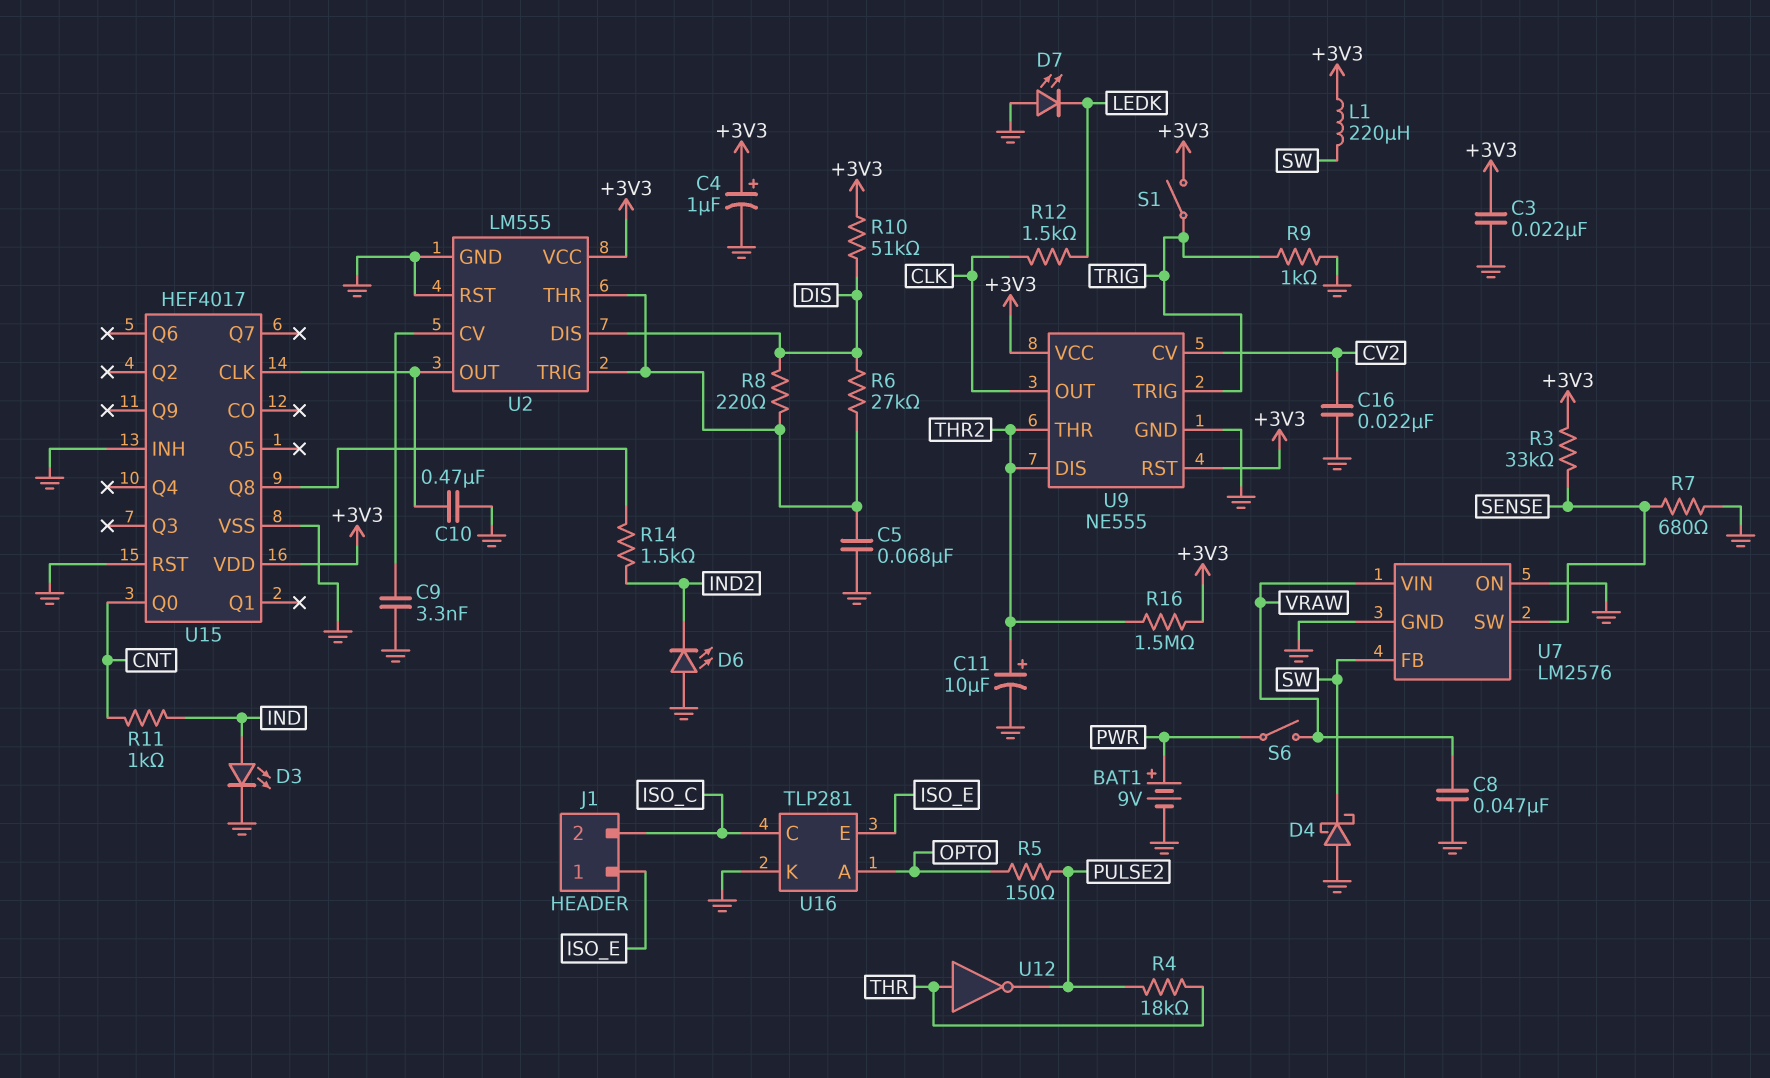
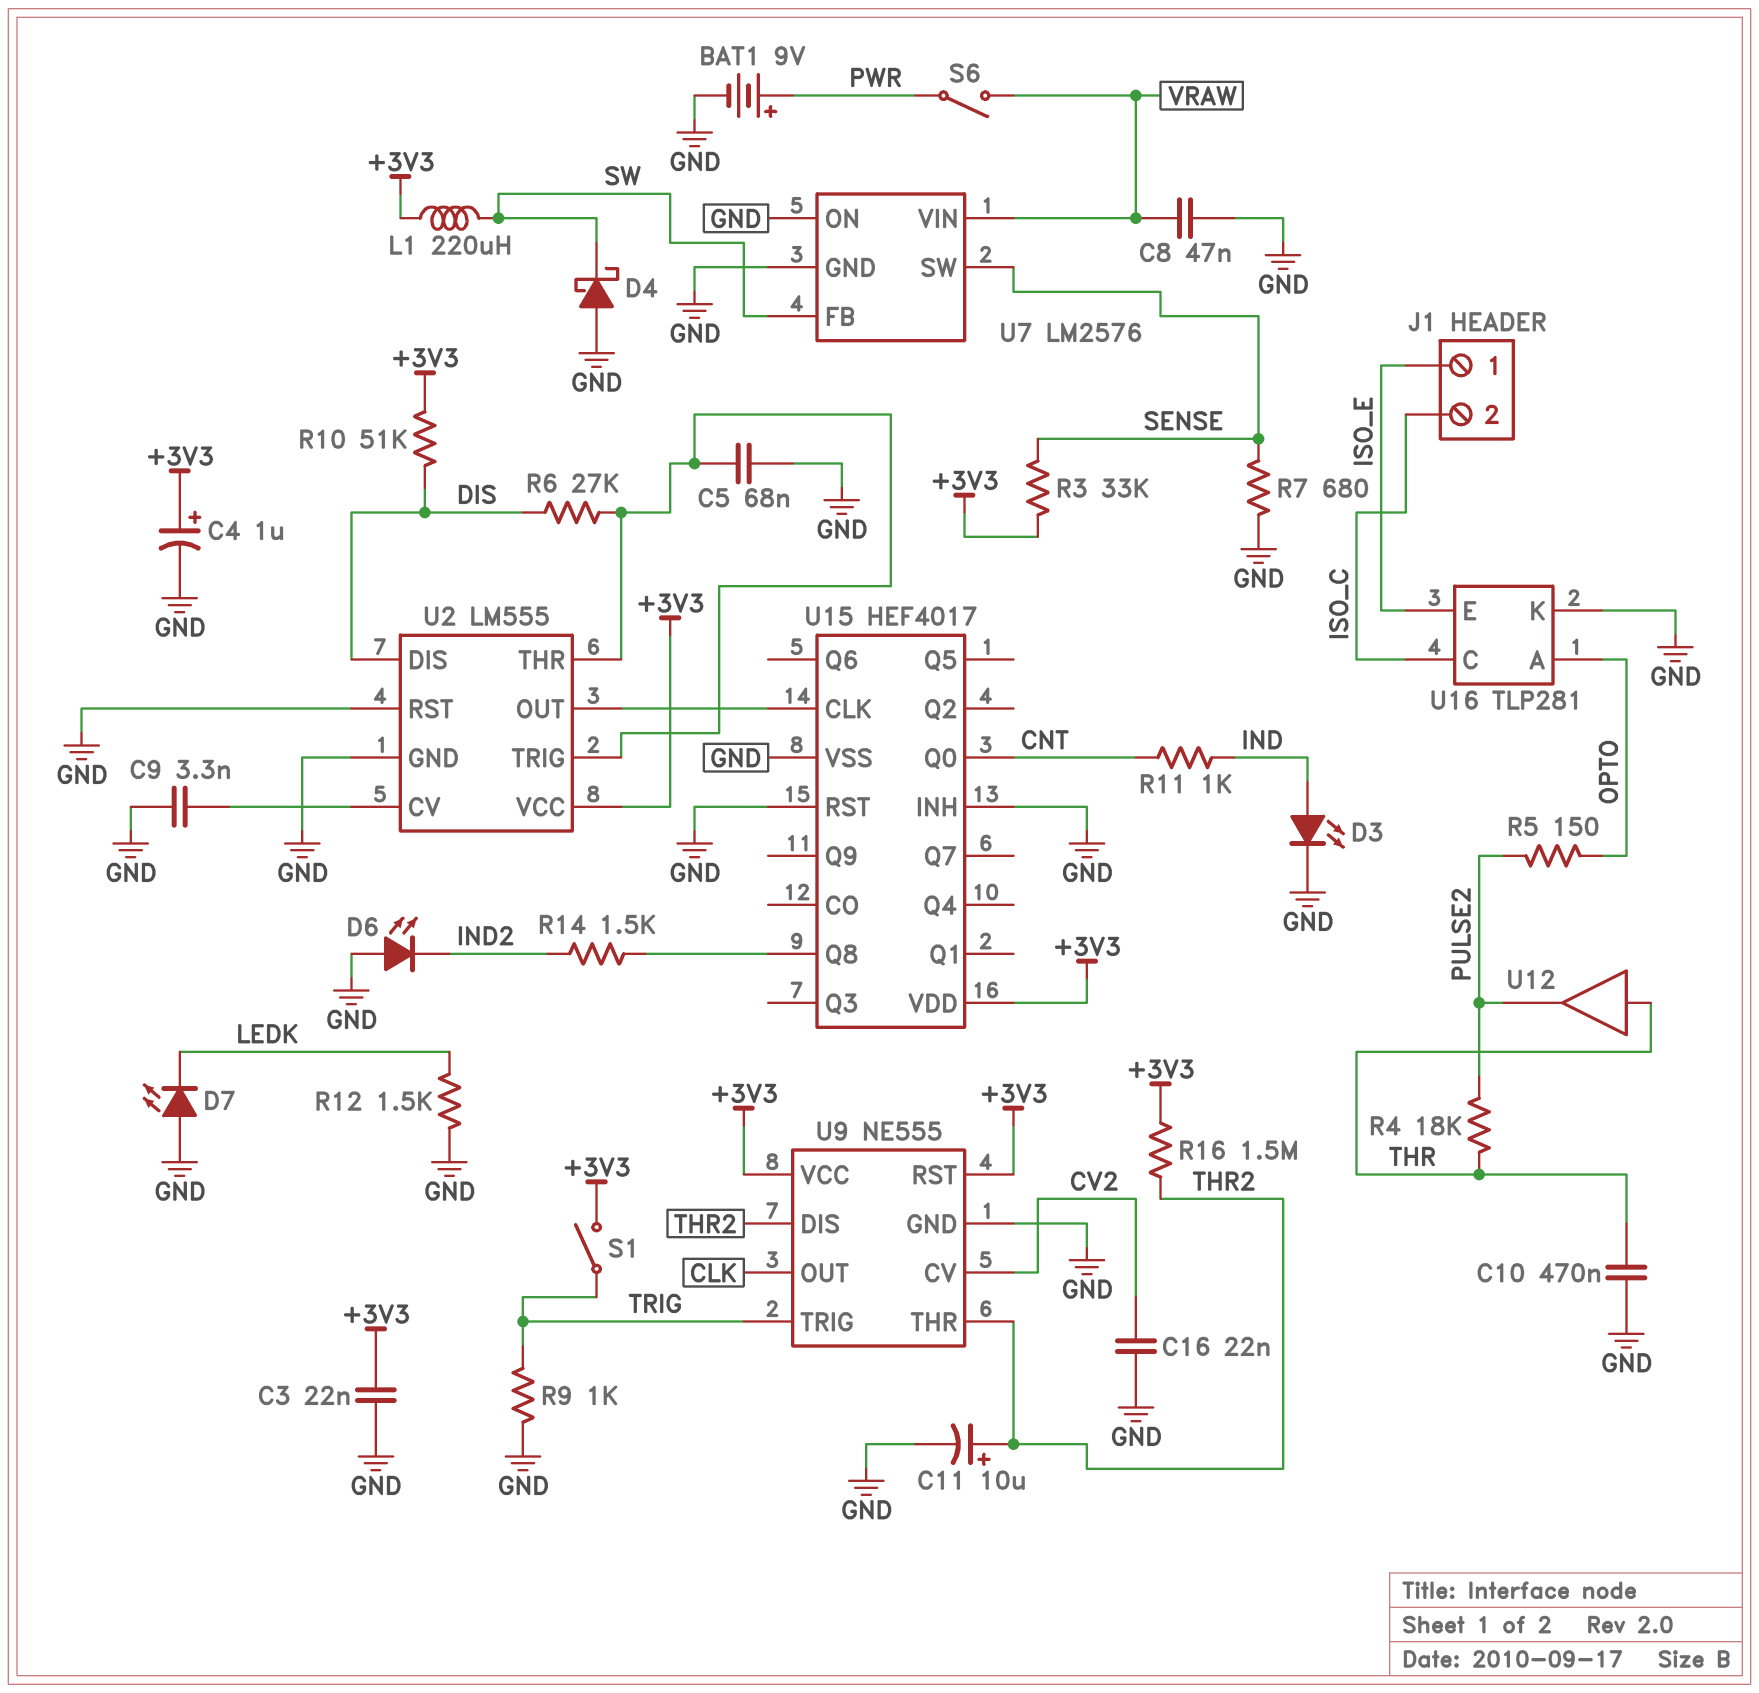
C10: 470nF (GND, U2/OUT) -> 470nF (GND, THR)
R8: 220 (DIS, U2/THR) -> none
R12: 1.5k (CLK, LEDK) -> 1.5k (GND, LEDK)
U12: NOT (in THR, out PULSE2) -> buffer (in THR, out PULSE2)

